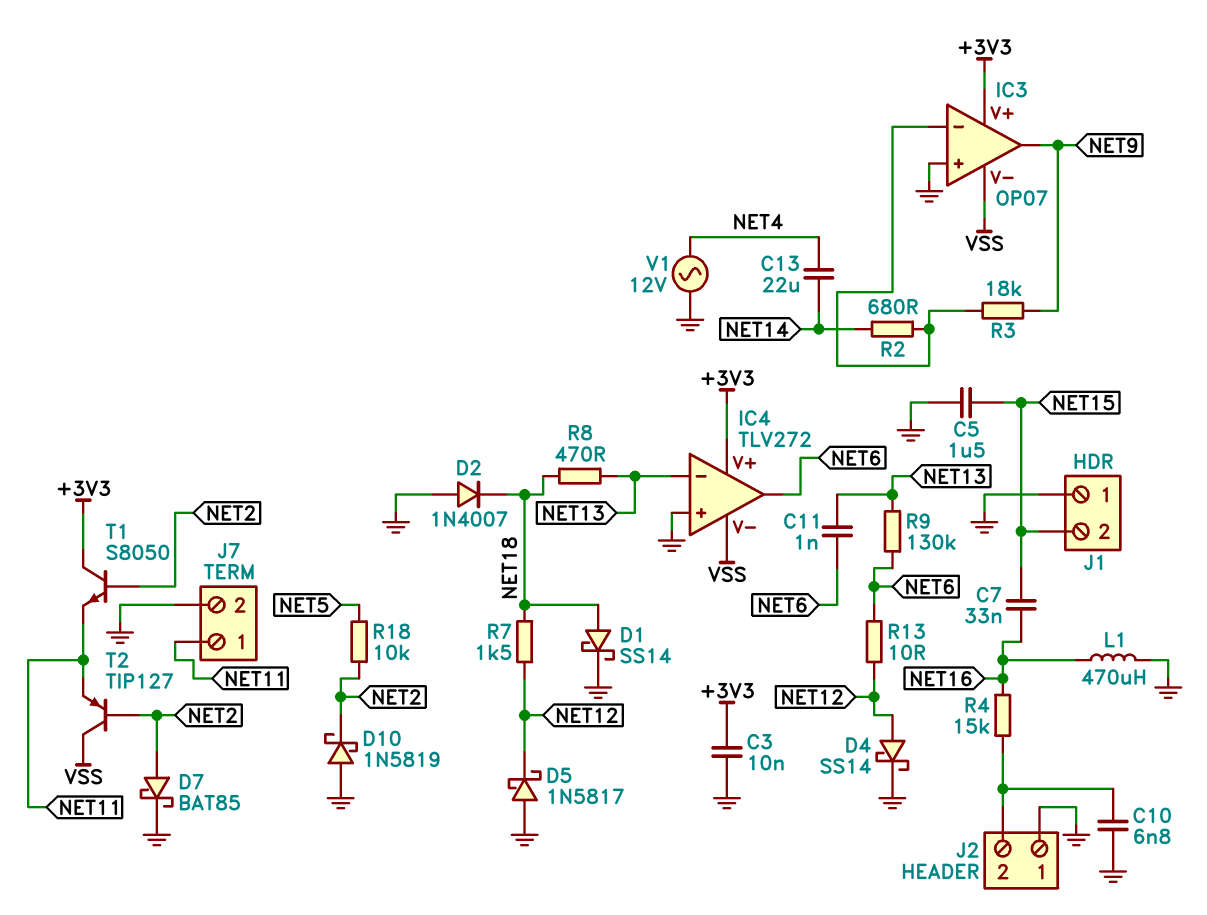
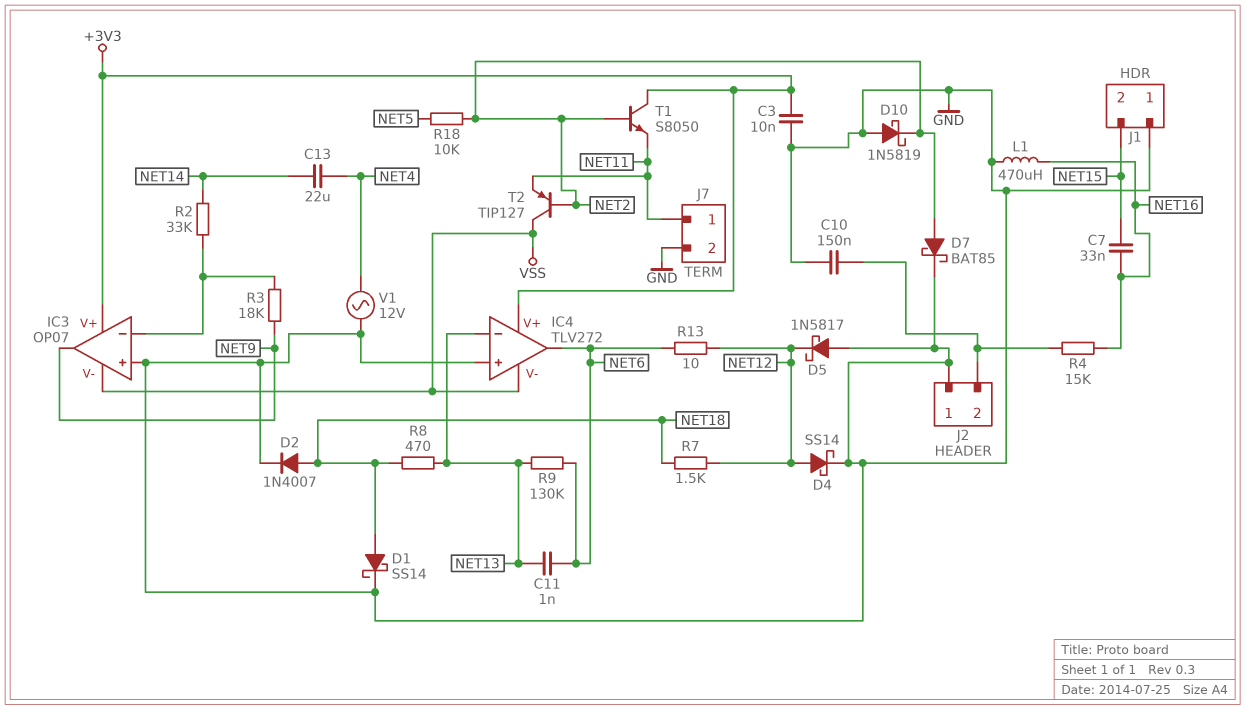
C5: 1.5uF (GND, NET15) -> none
C10: 6.8nF (GND, J2/2) -> 150nF (GND, J2/2)
D2: diode 1N4007 (A GND, K NET18) -> diode 1N4007 (A NET18, K GND)
R2: 680 (IC3/in-, NET14) -> 33k (IC3/in-, NET14)

